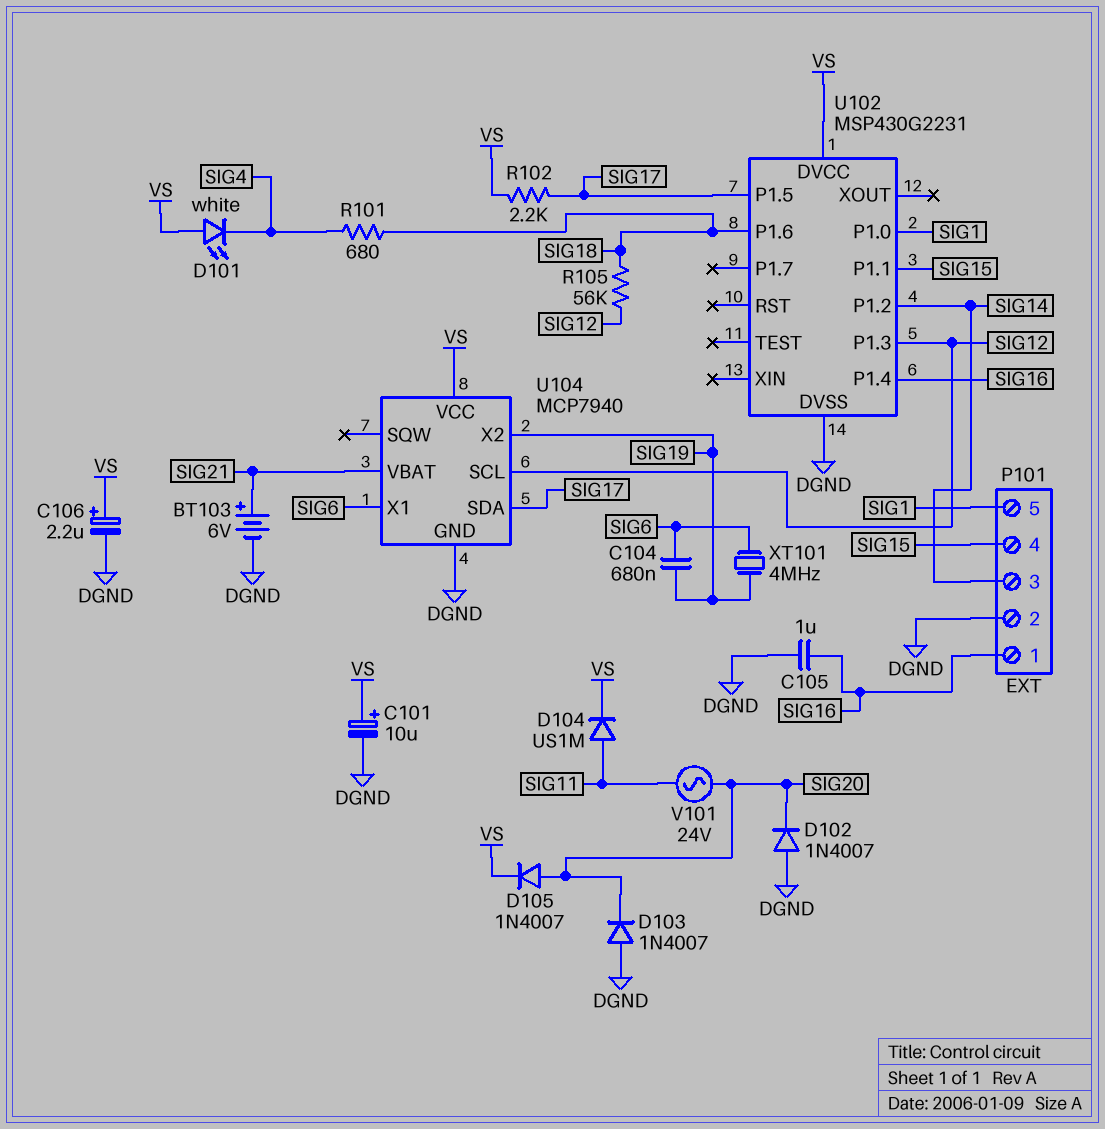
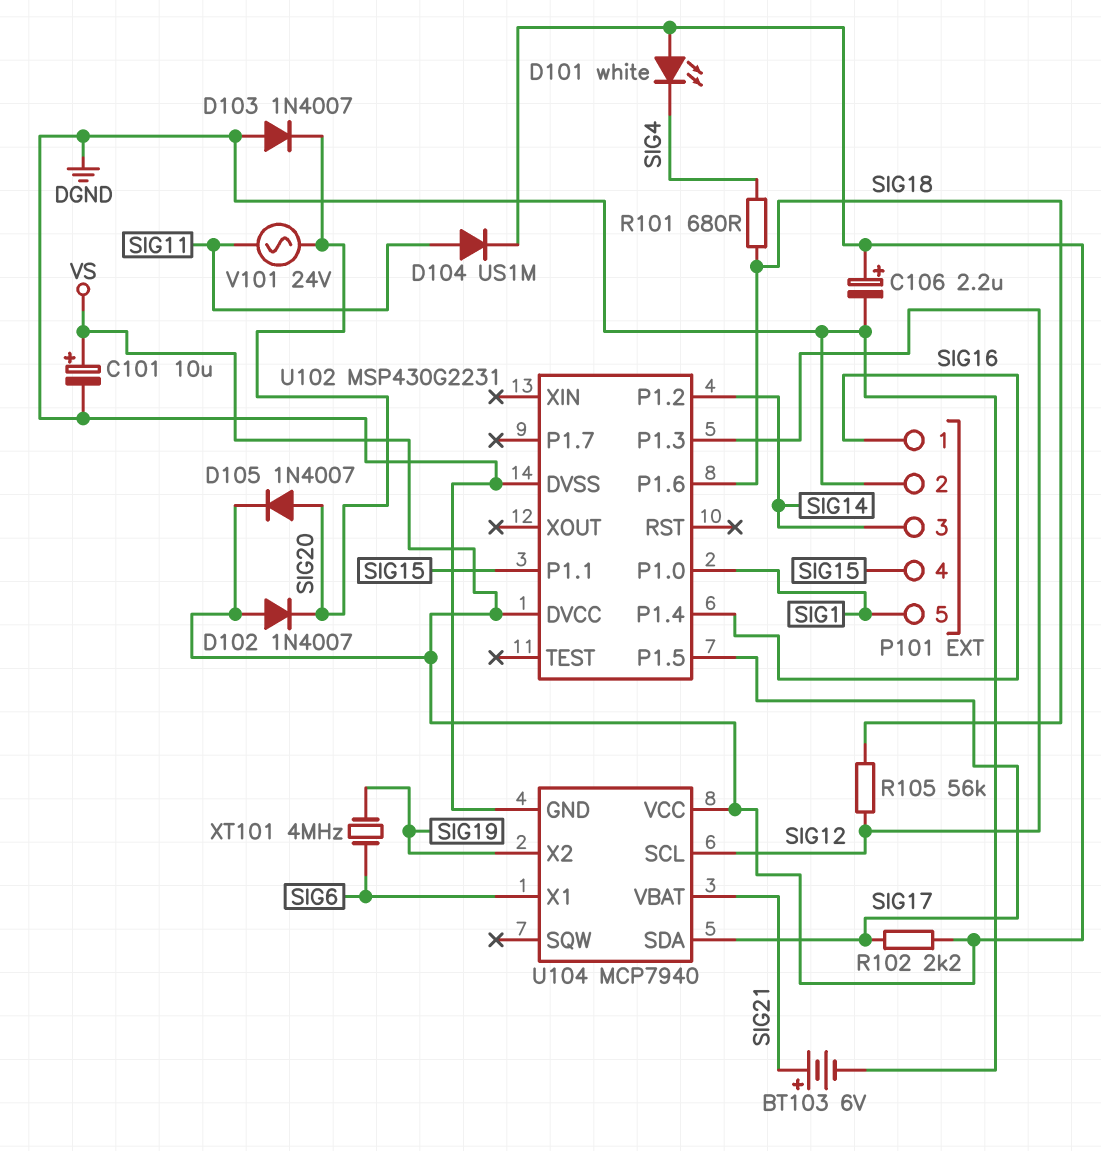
C104: 680nF (SIG6, SIG19) -> none
C105: 1uF (DGND, SIG16) -> none
D102: diode 1N4007 (A DGND, K SIG20) -> diode 1N4007 (A VS, K SIG20)

